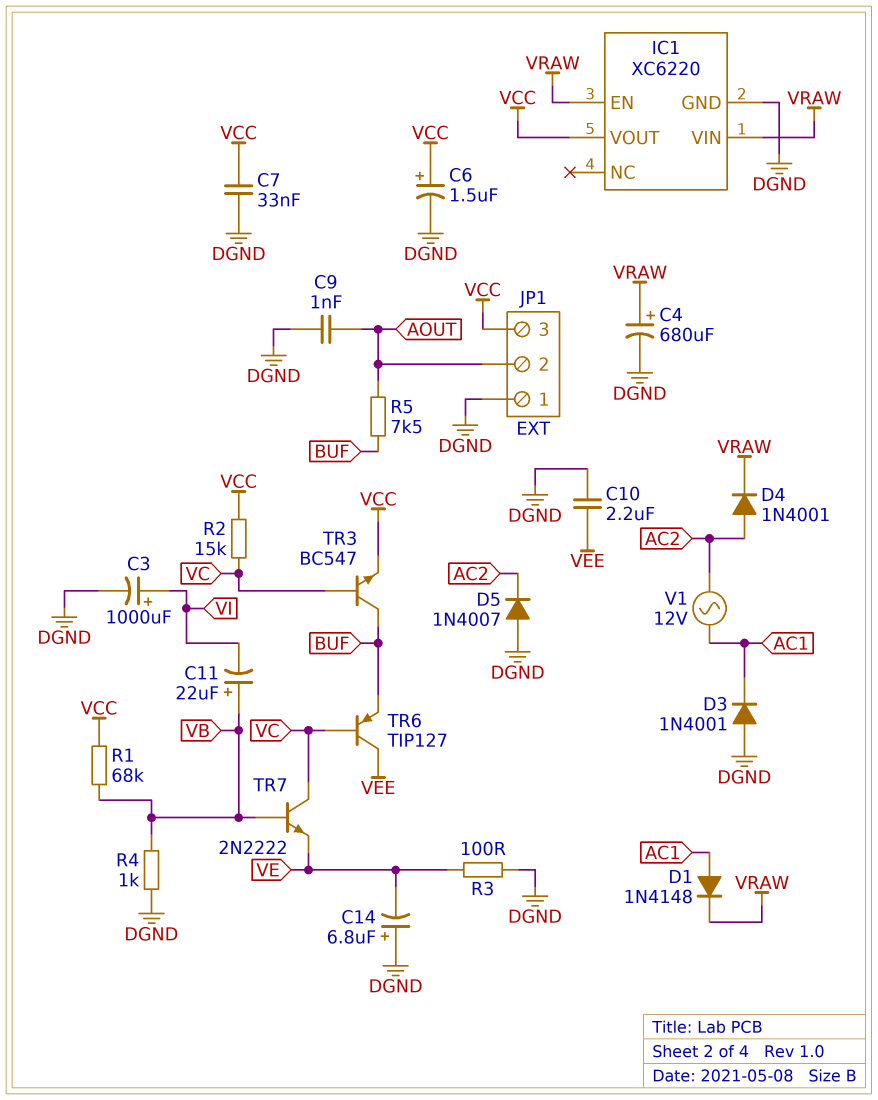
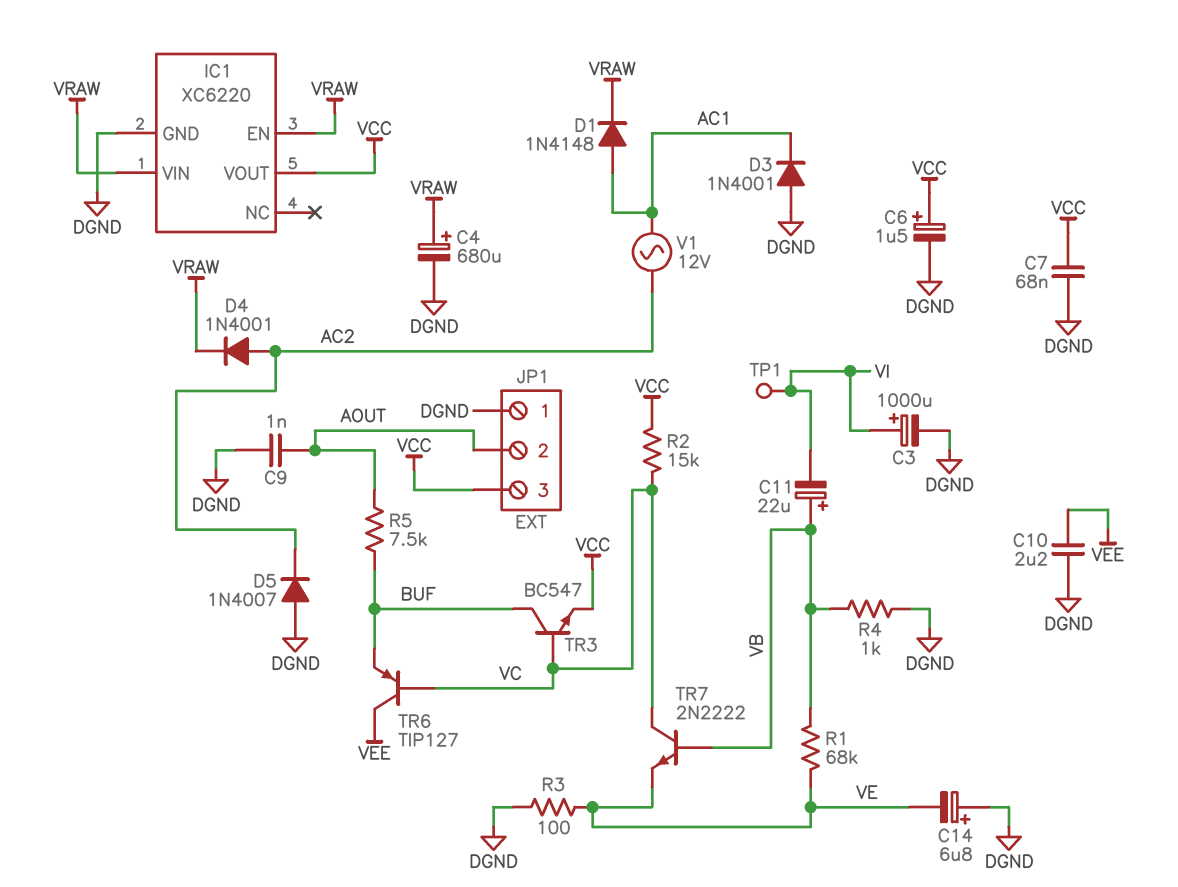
C7: 33nF (DGND, VCC) -> 68nF (DGND, VCC)
R1: 68k (VB, VCC) -> 68k (VB, VE)
TP1: none -> test point (VI)

